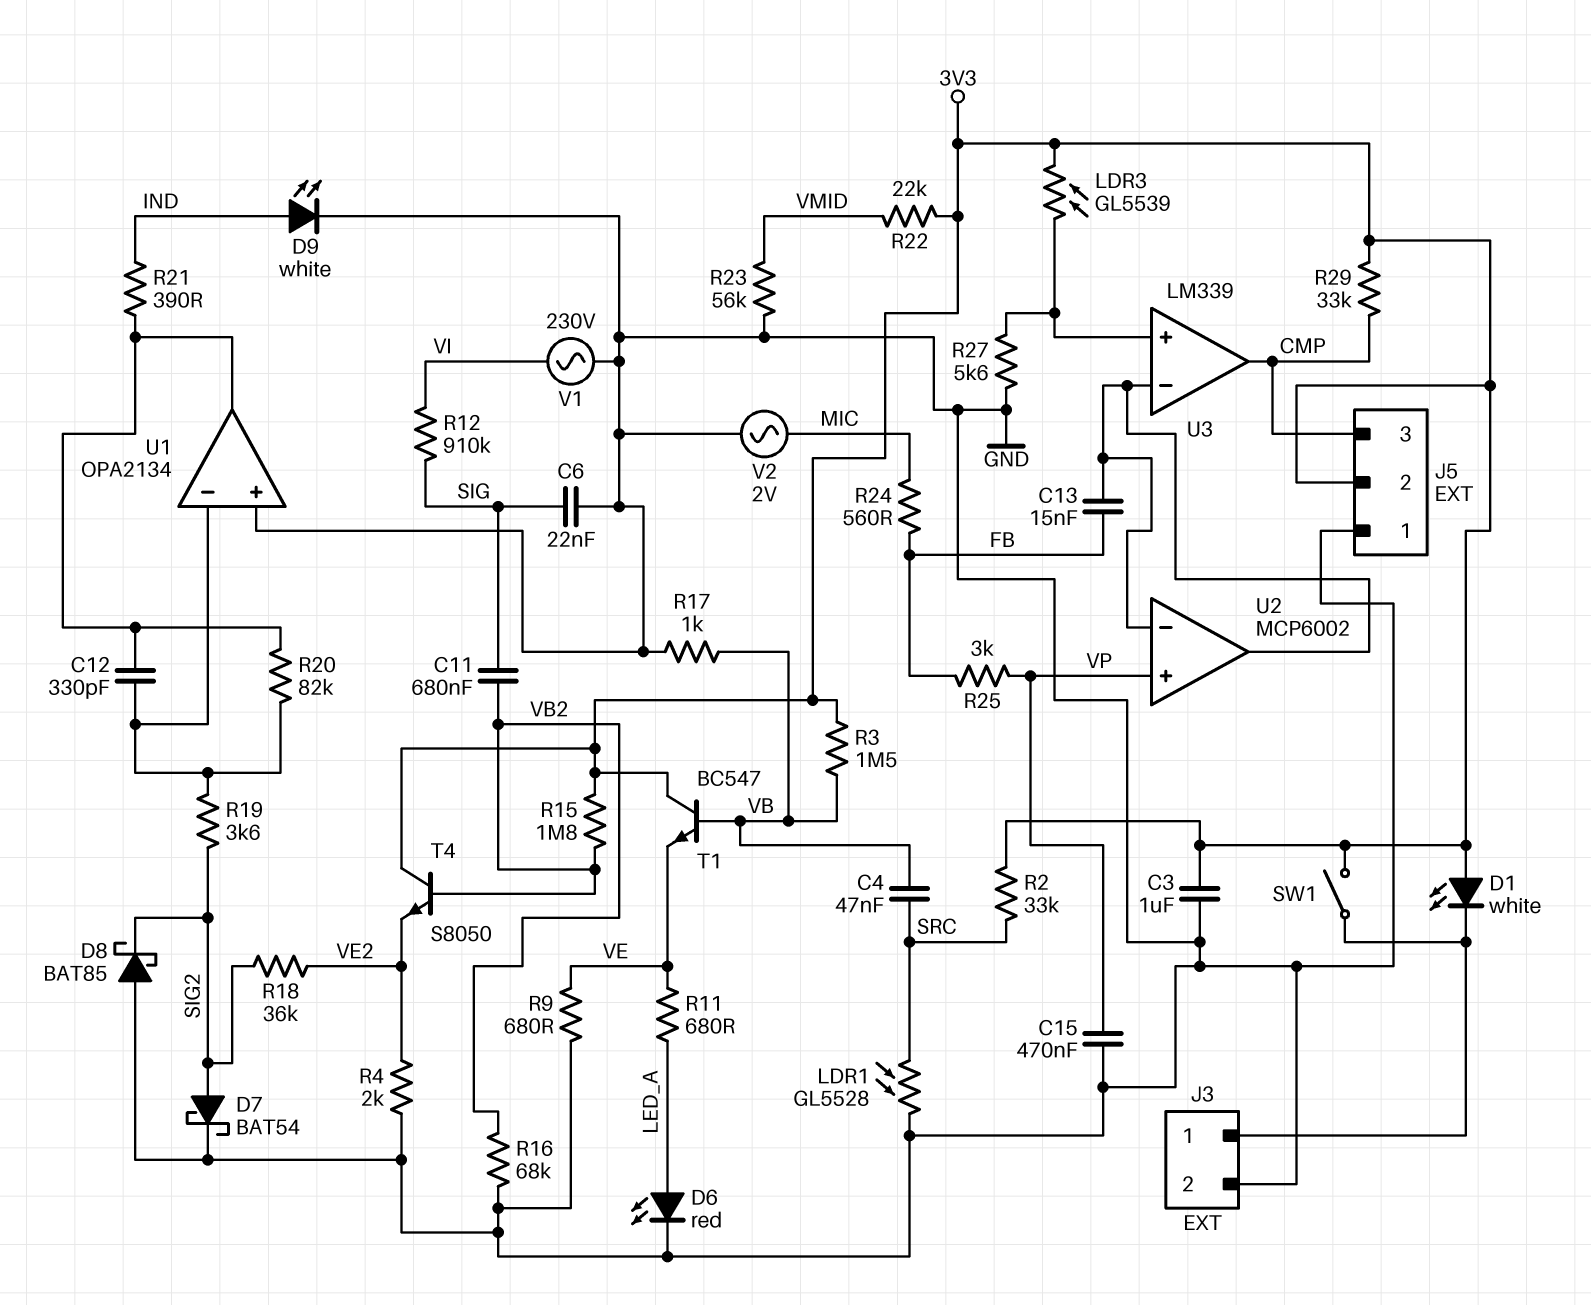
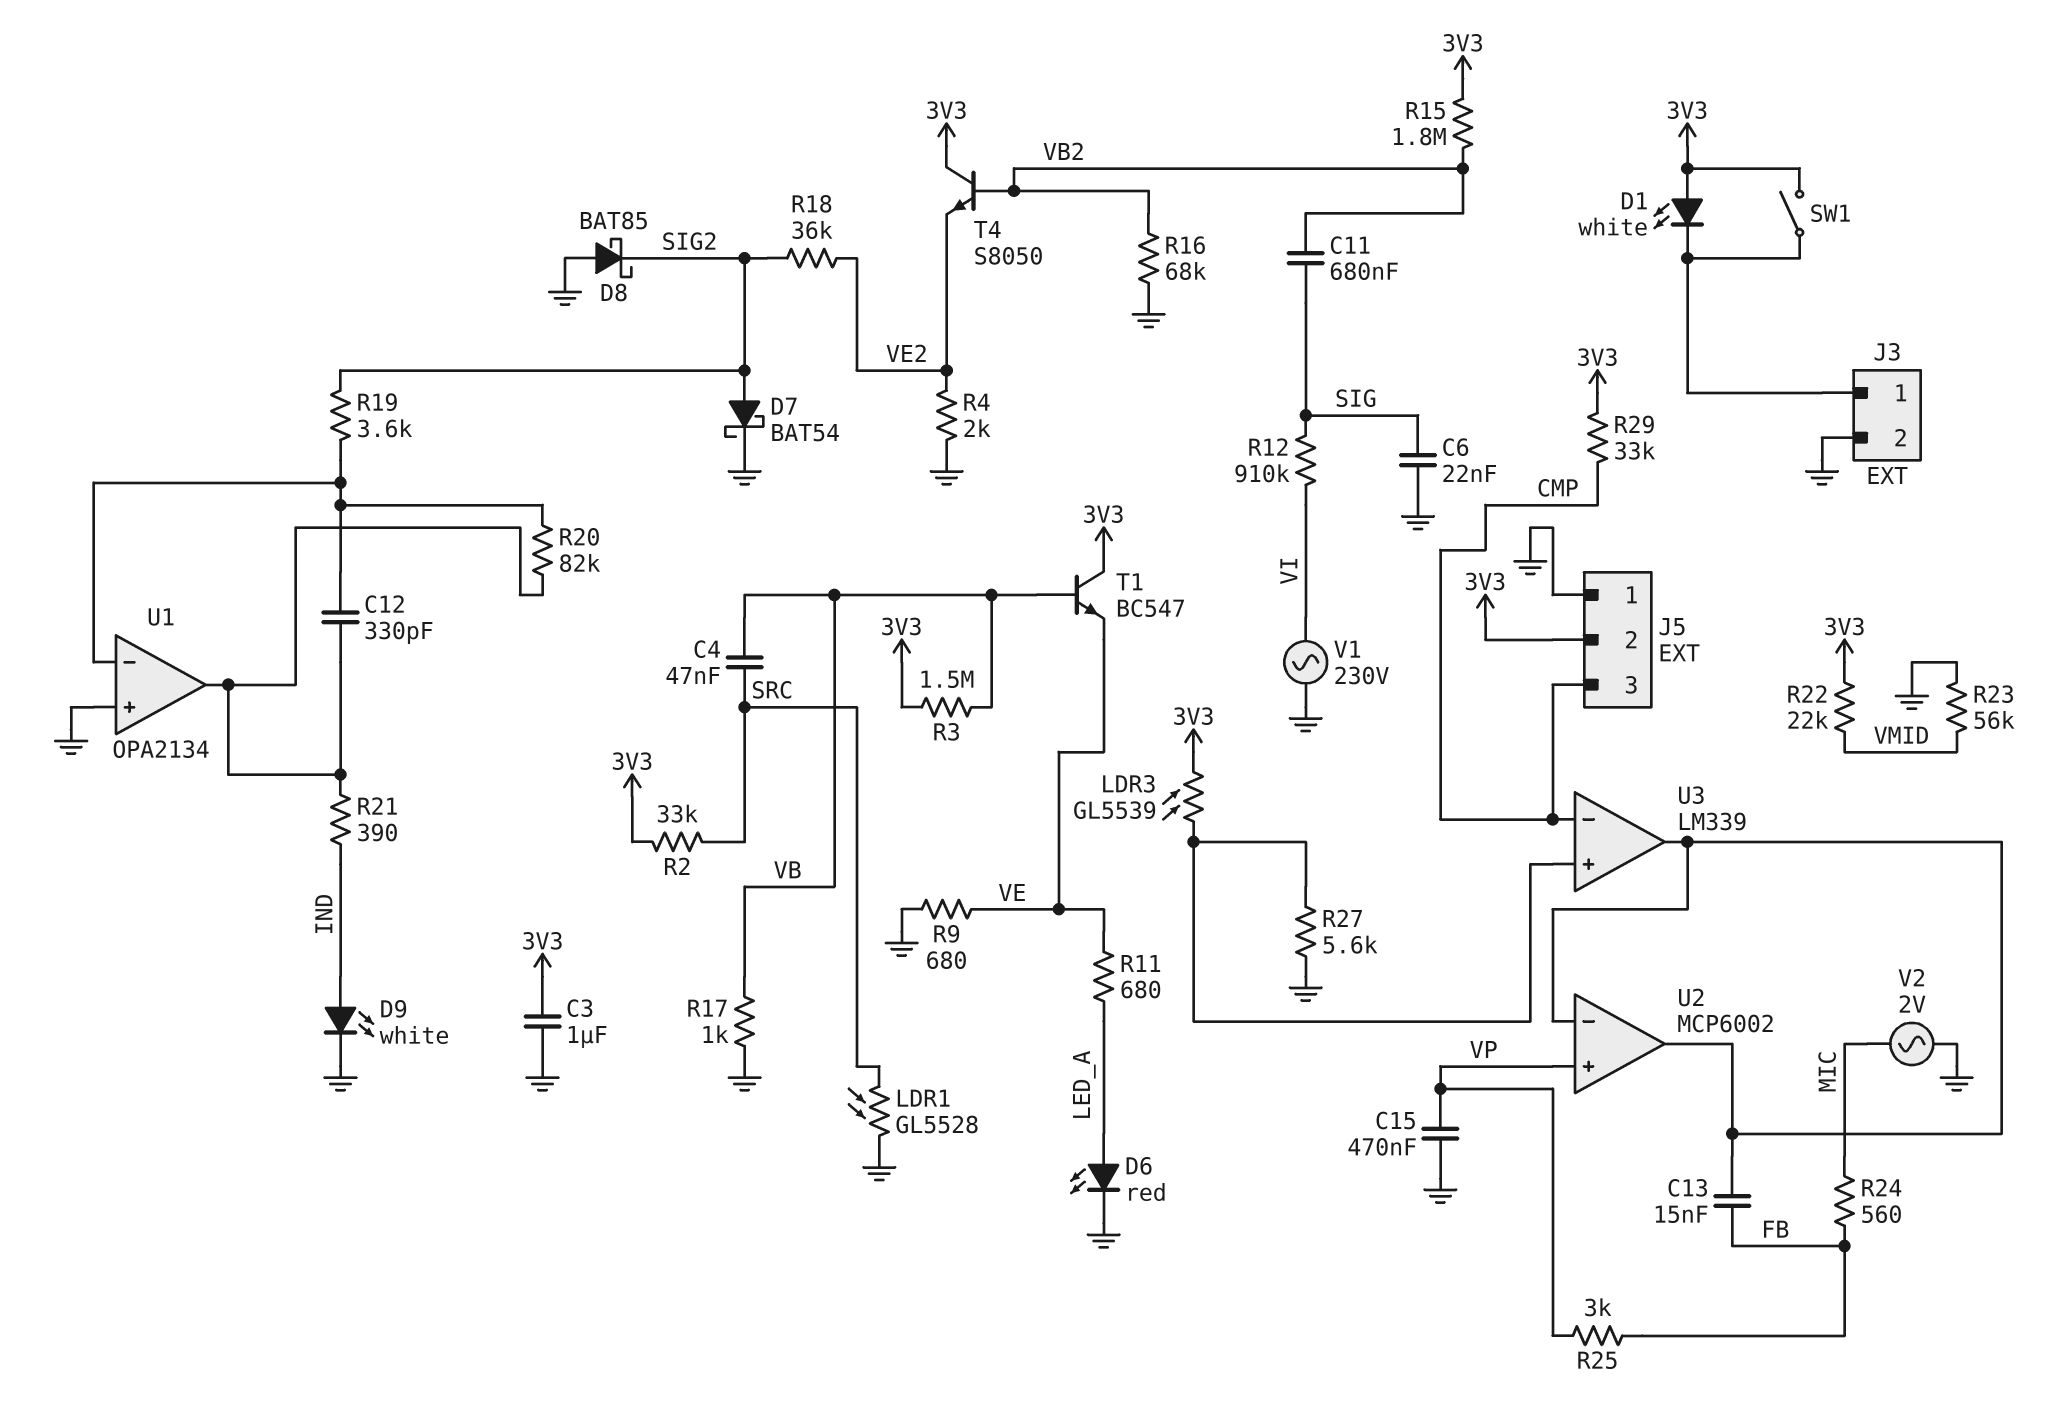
U3 pin in-: U2/in- -> CMP
U3 pin out: CMP -> U2/in-

